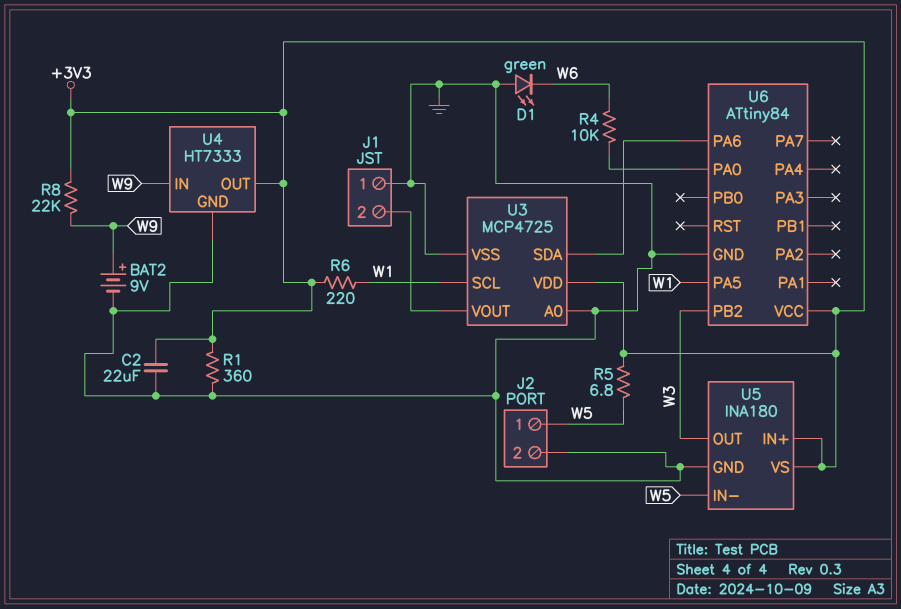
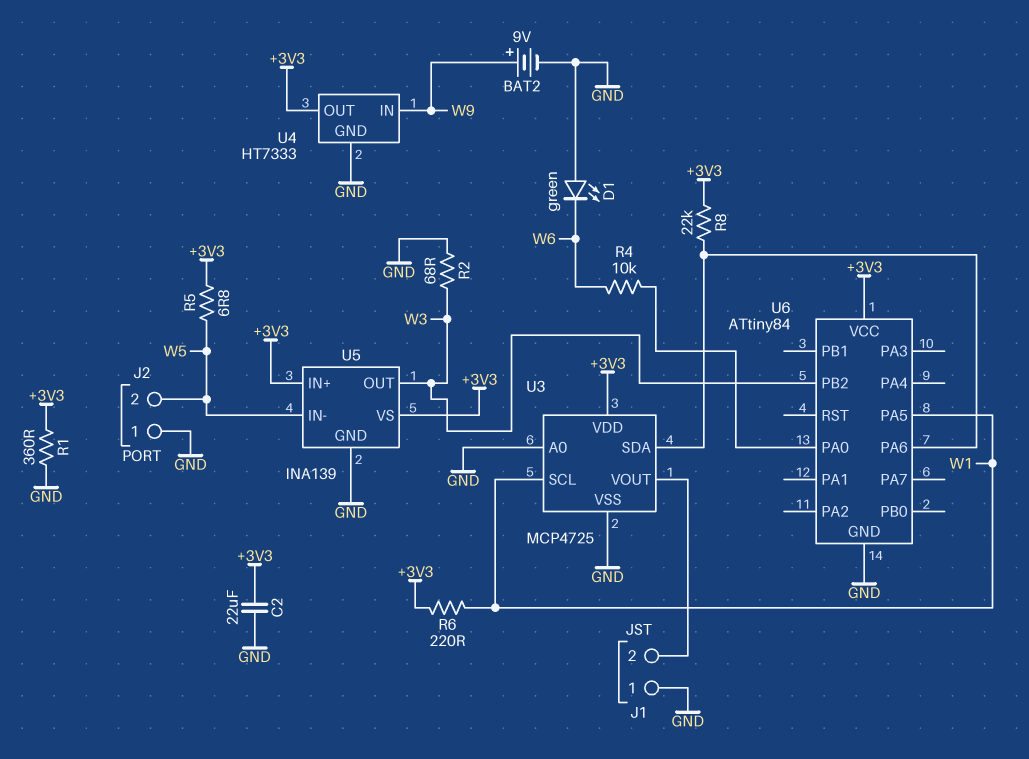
J2 pin 1: W5 -> GND
J2 pin 2: GND -> W5
R2: none -> 68 (GND, W3)
R8: 22k (+3V3, W9) -> 22k (+3V3, U3/SDA)
U5: INA180 -> INA139

